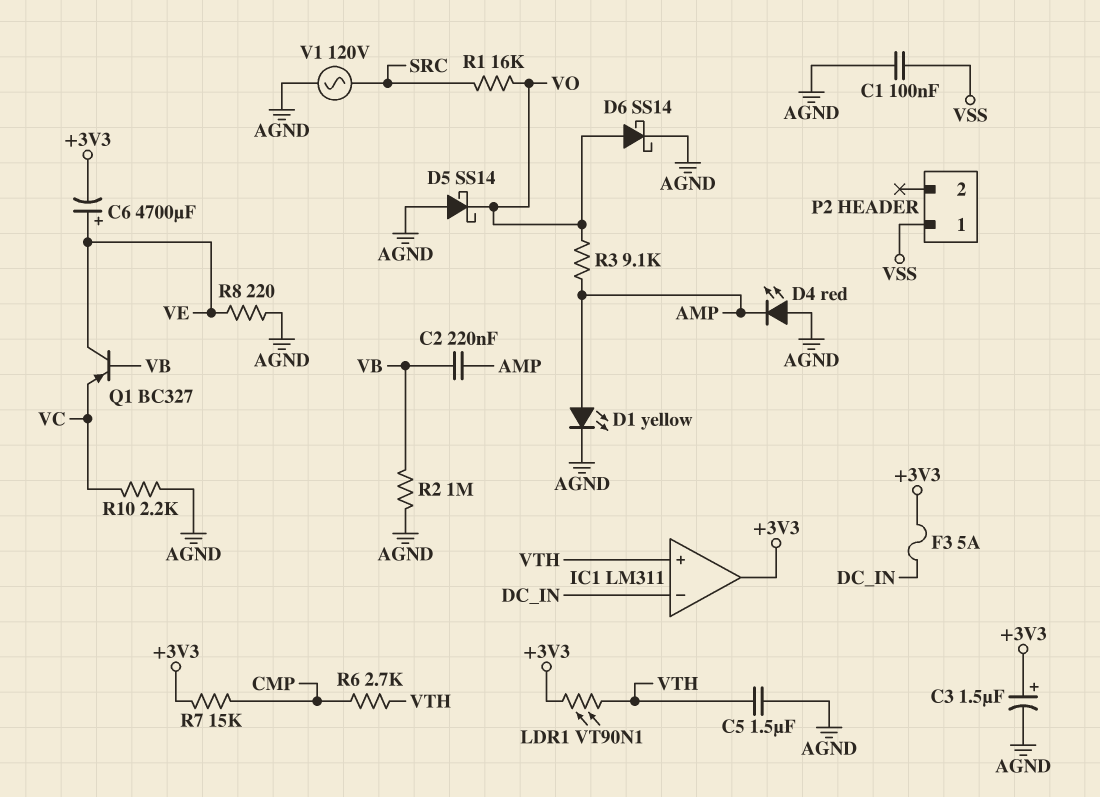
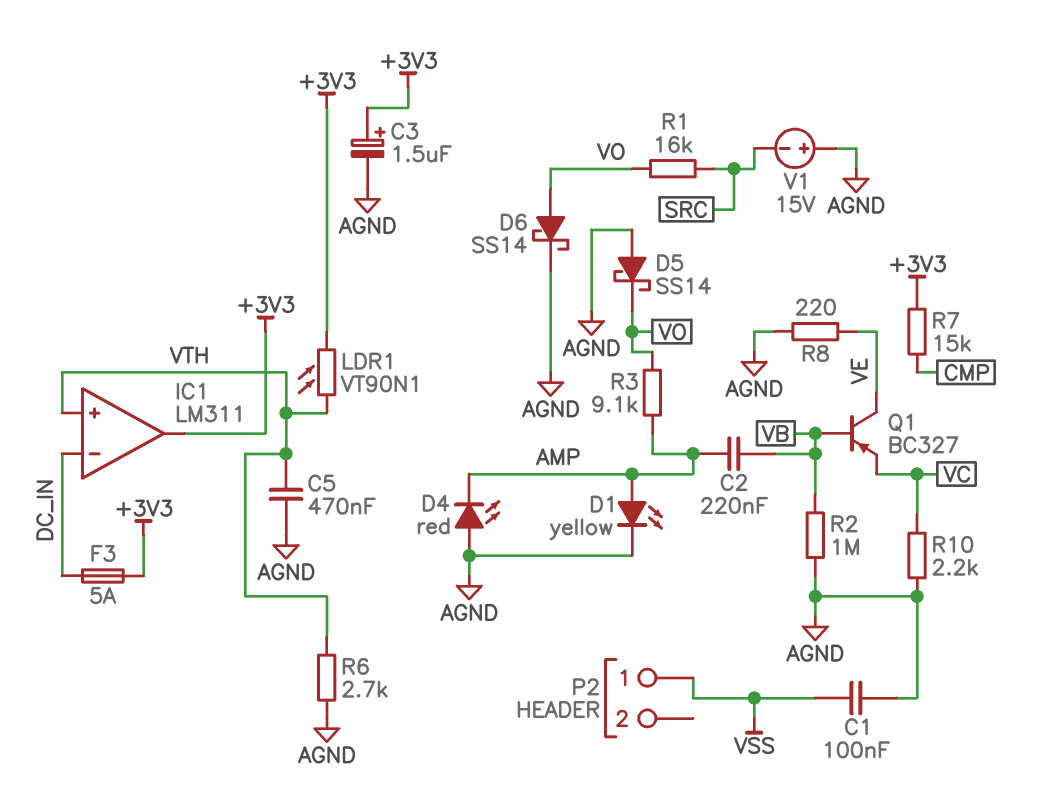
C5: 1.5uF (AGND, VTH) -> 470nF (AGND, VTH)
C6: 4700uF (plus VE, minus +3V3) -> none
R6: 2.7k (CMP, VTH) -> 2.7k (AGND, VTH)
V1: AC 120V (AGND, SRC) -> 15V (plus AGND, minus SRC)

